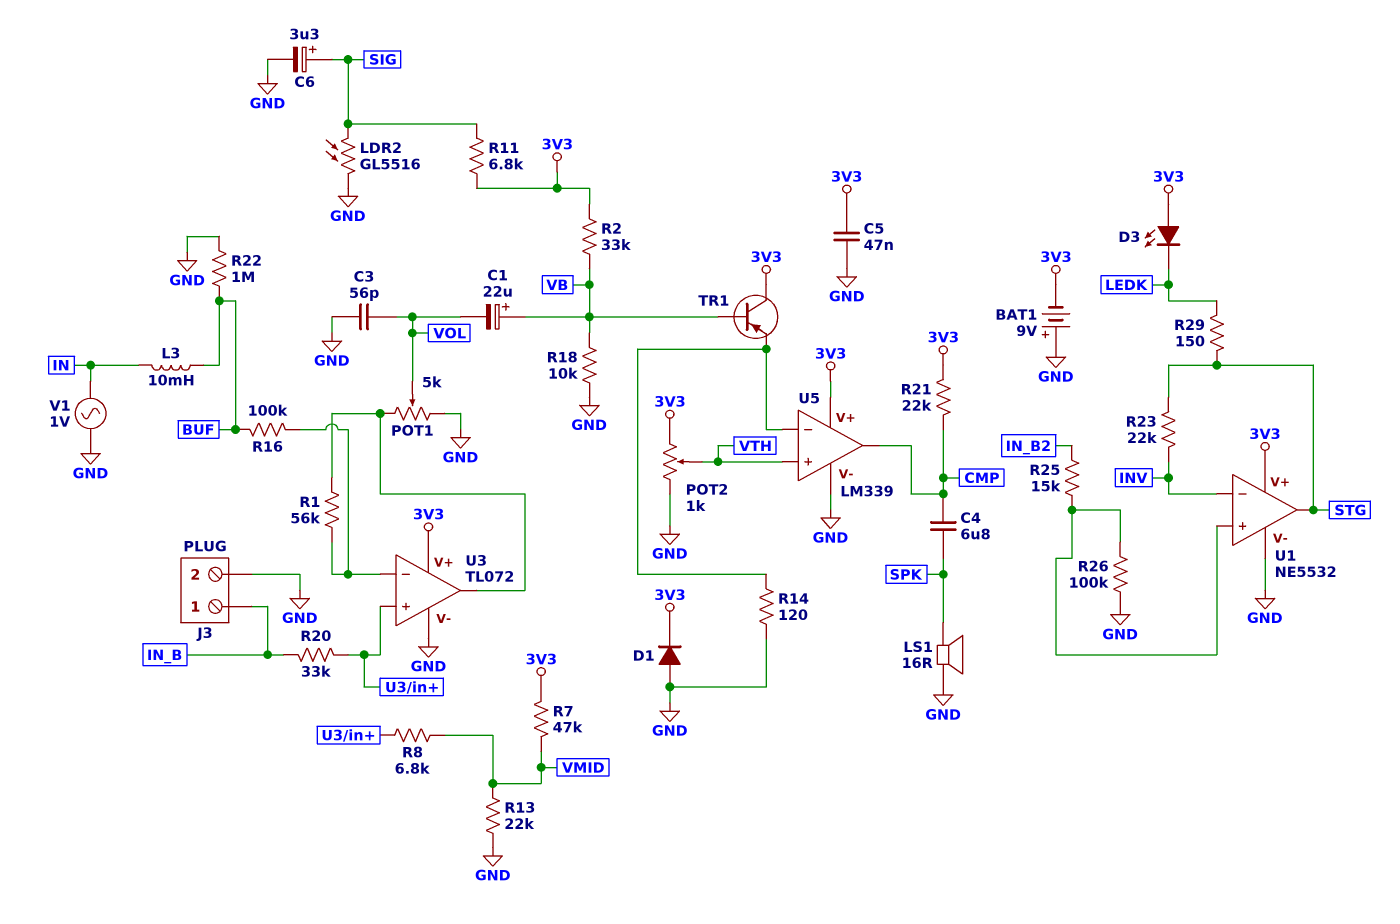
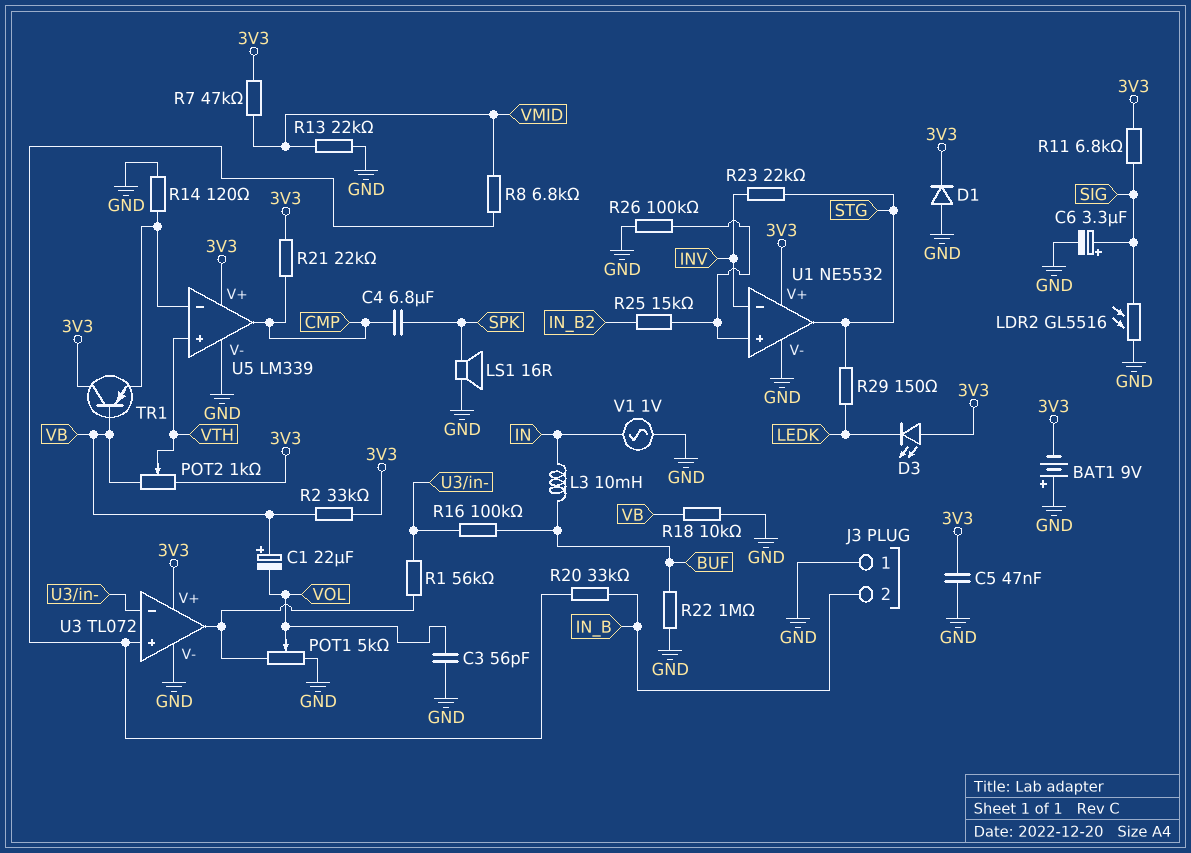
J3 pin 1: IN_B -> GND
J3 pin 2: GND -> IN_B
POT2: 1k (3V3, GND, wiper VTH) -> 1k (3V3, VB, wiper VTH)

